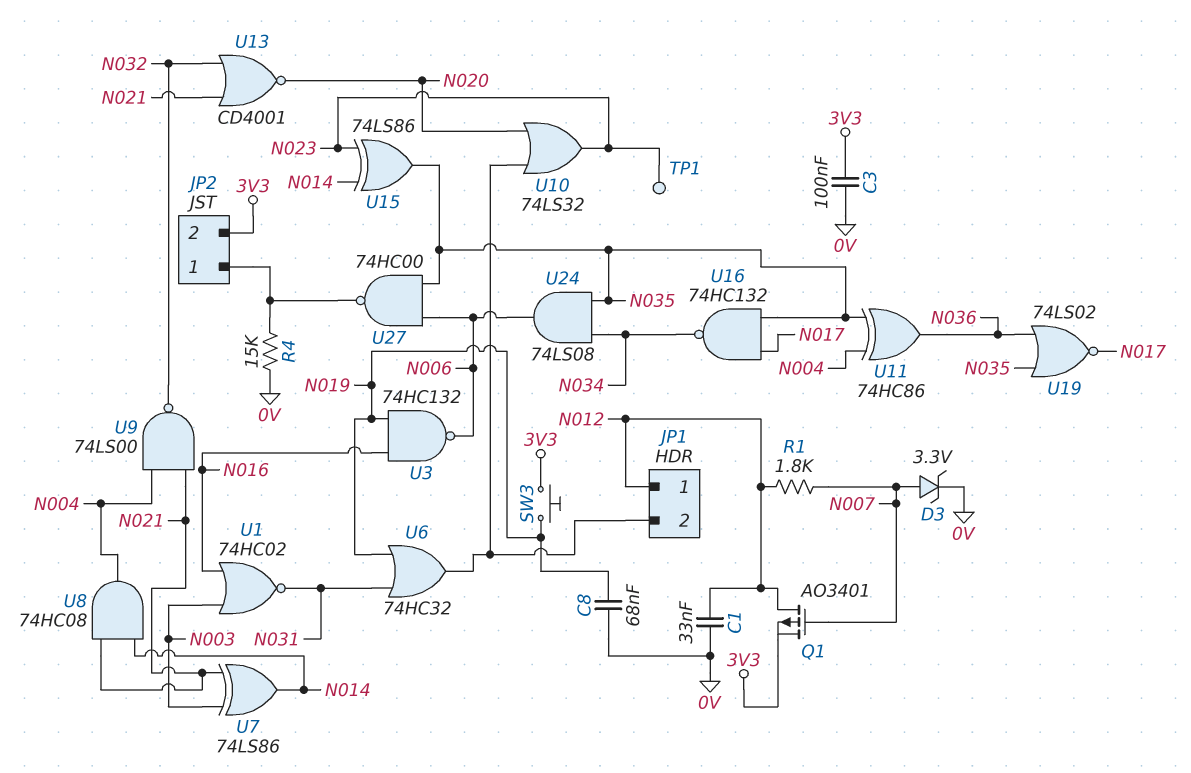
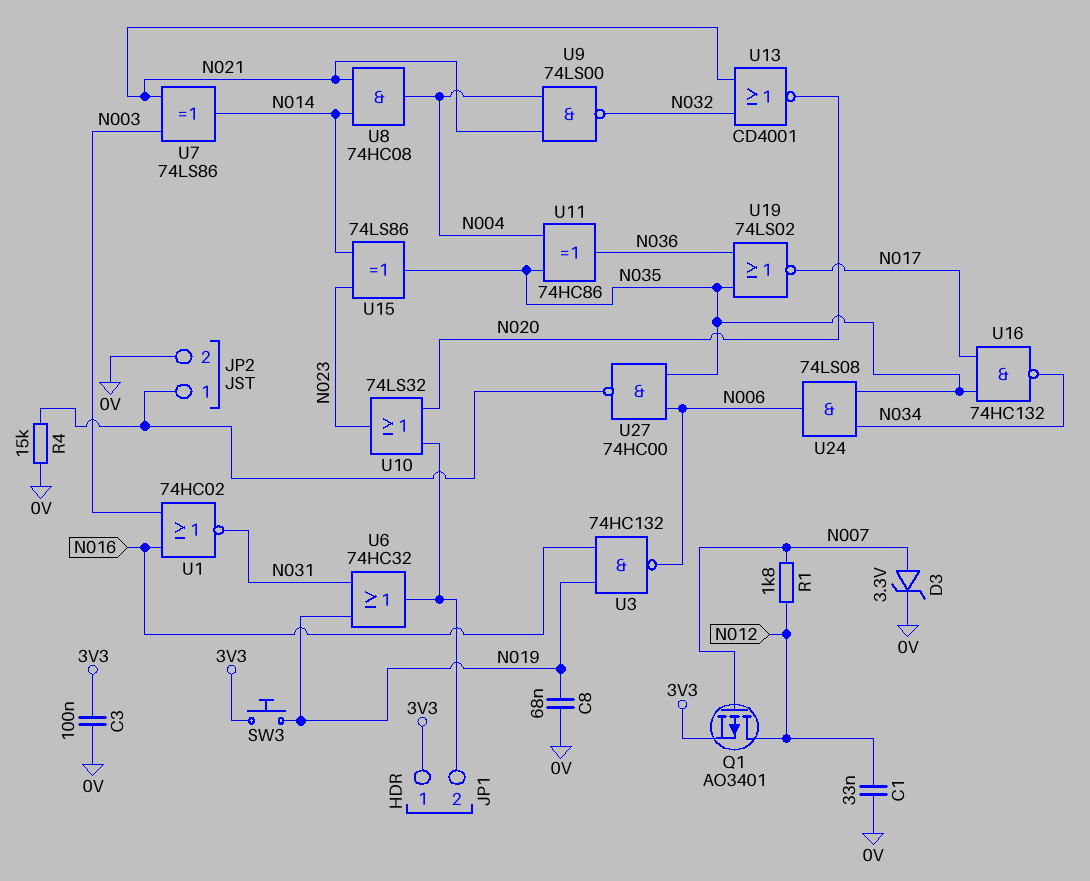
JP1 pin 1: N012 -> 3V3
JP2 pin 2: 3V3 -> 0V
TP1: test point (N023) -> none

